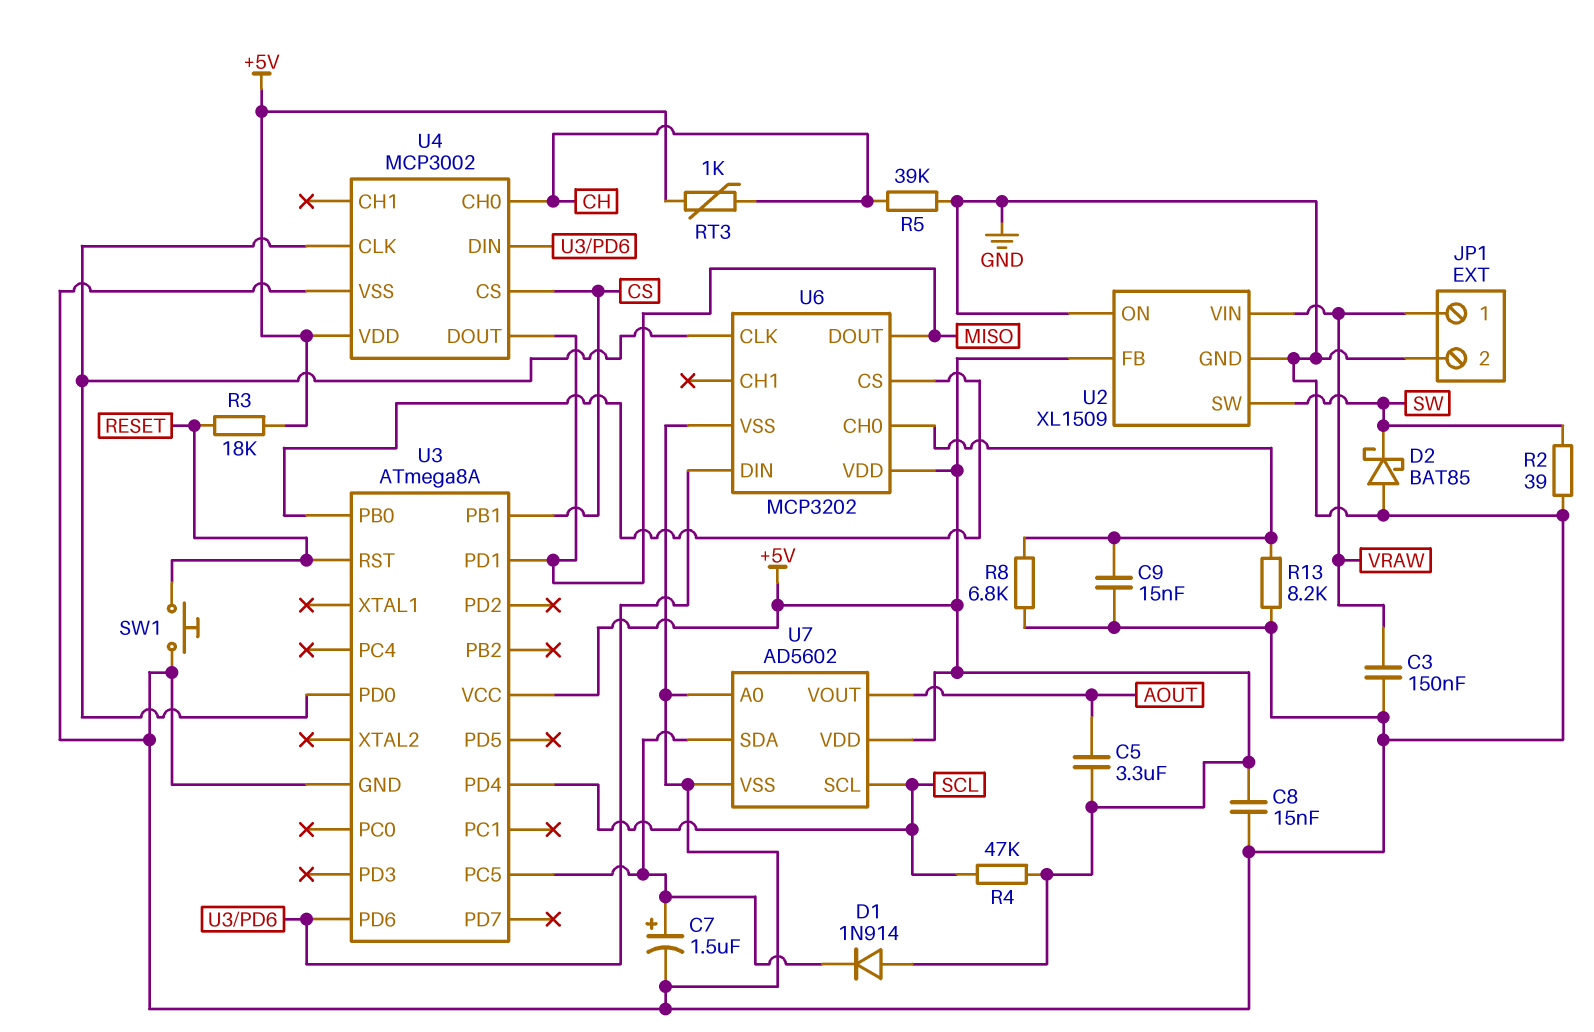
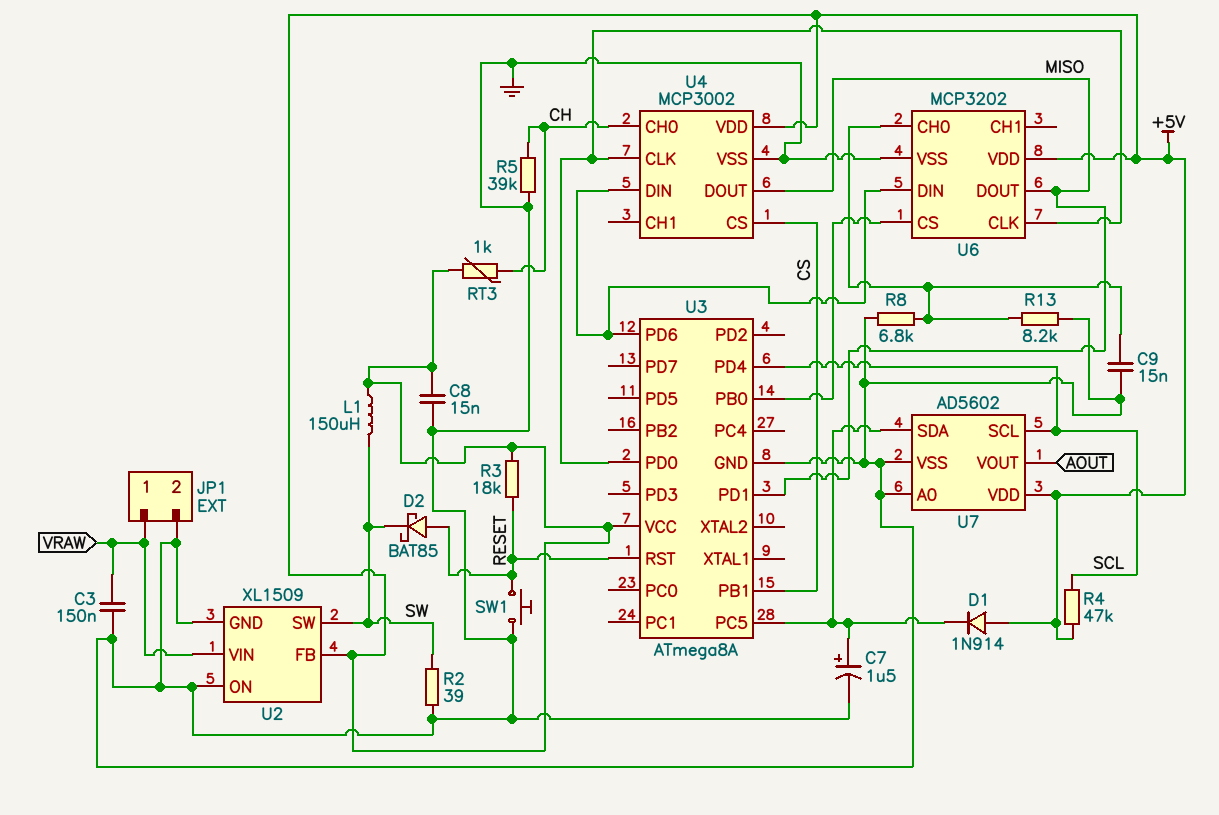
C5: 3.3uF (+5V, AOUT) -> none
D2: schottky BAT85 (A GND, K SW) -> schottky BAT85 (A RESET, K SW)
L1: none -> 150uH (+5V, SW)

